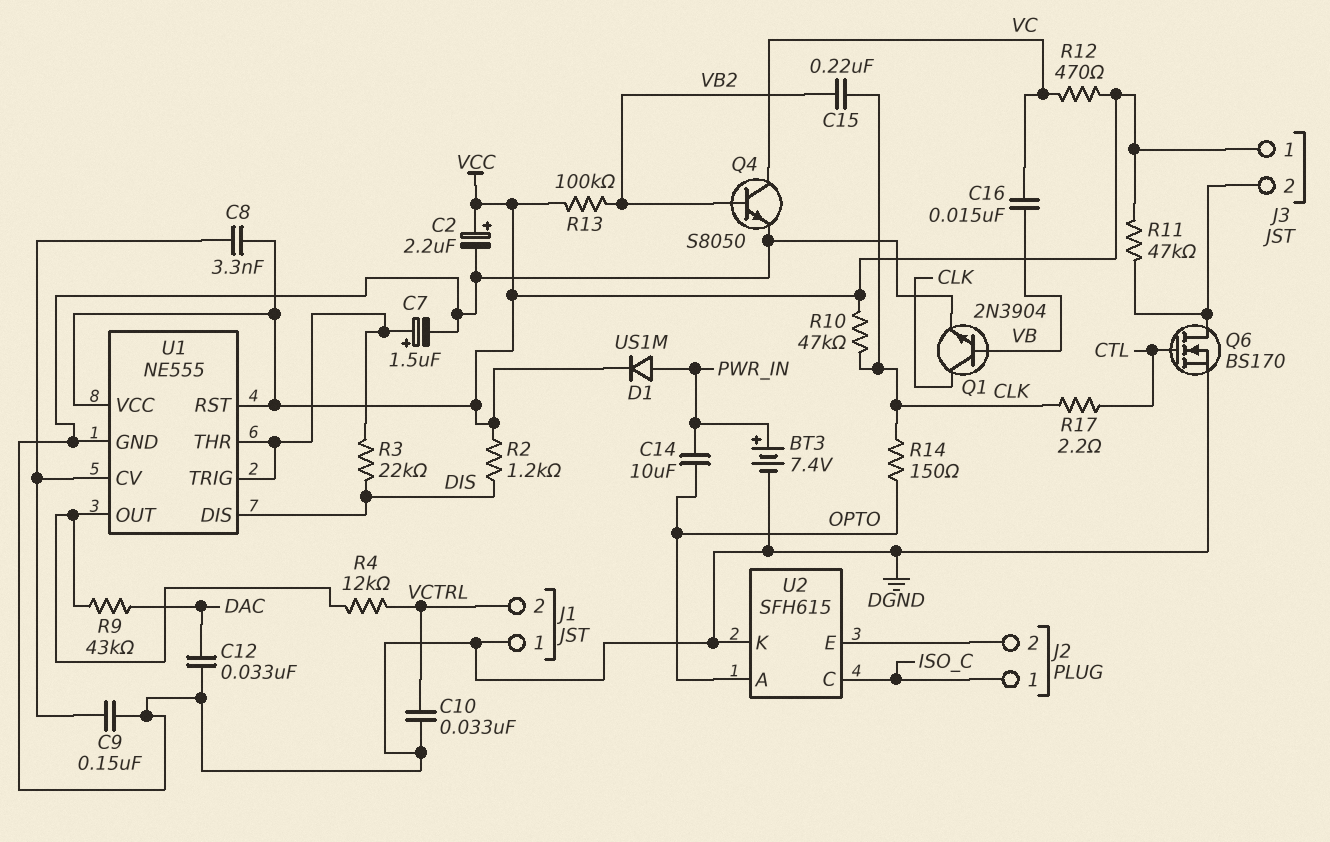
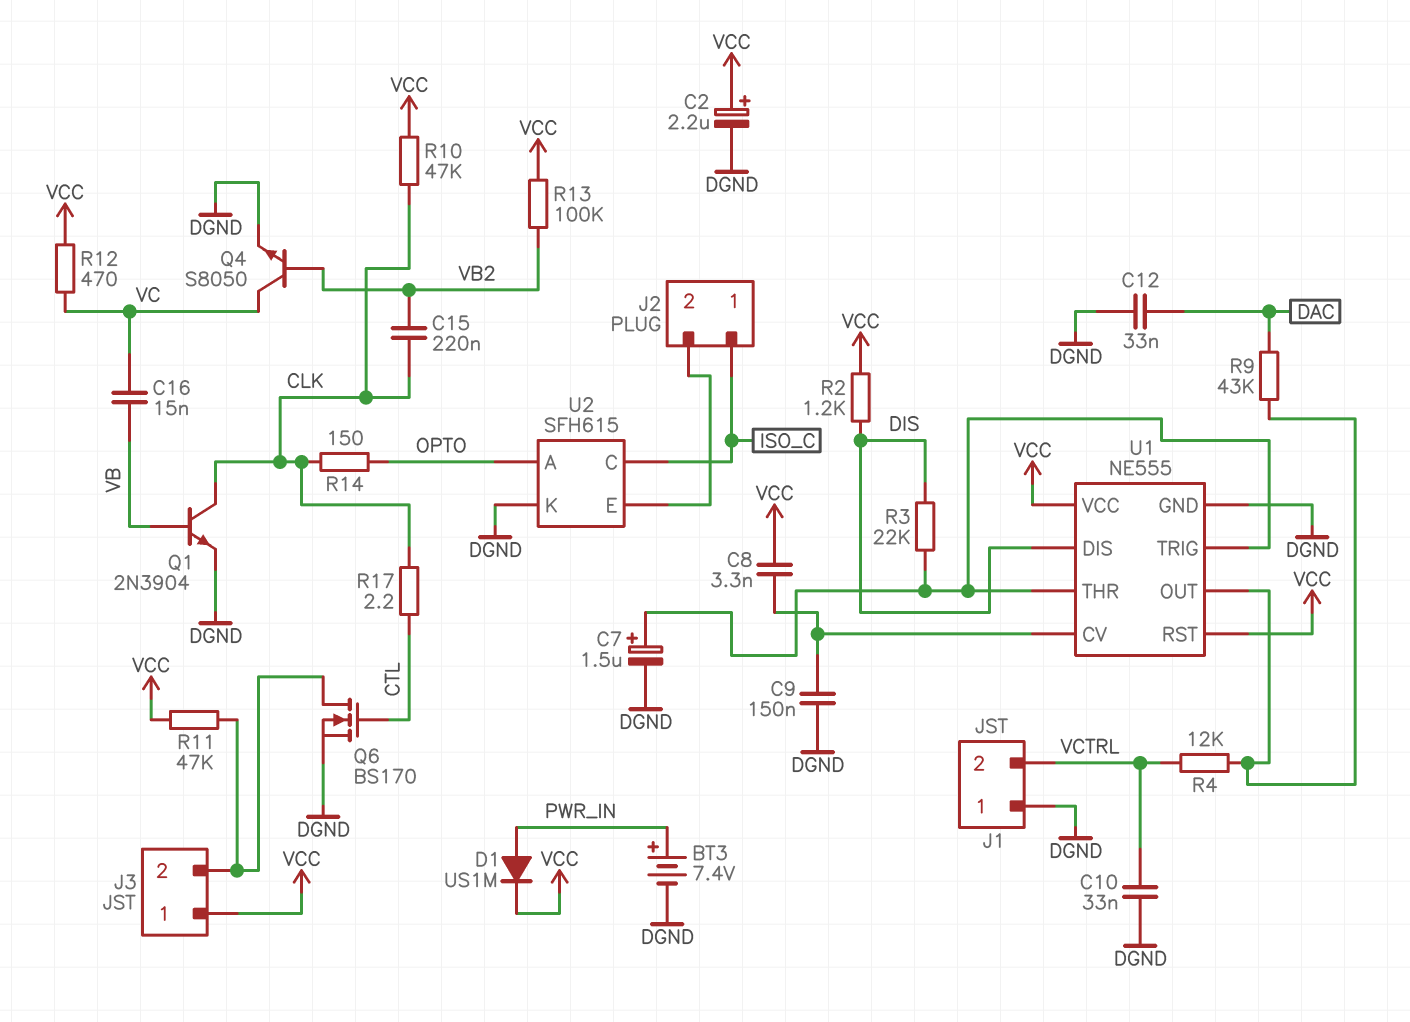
C14: 10uF (OPTO, PWR_IN) -> none

